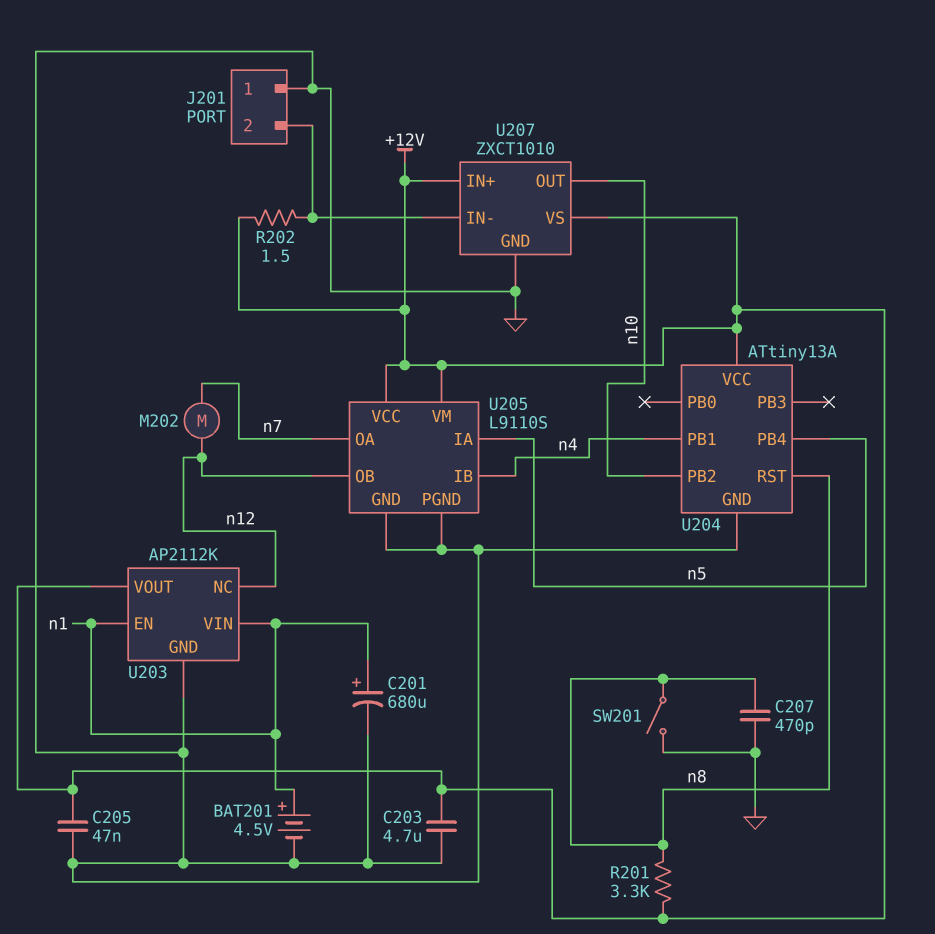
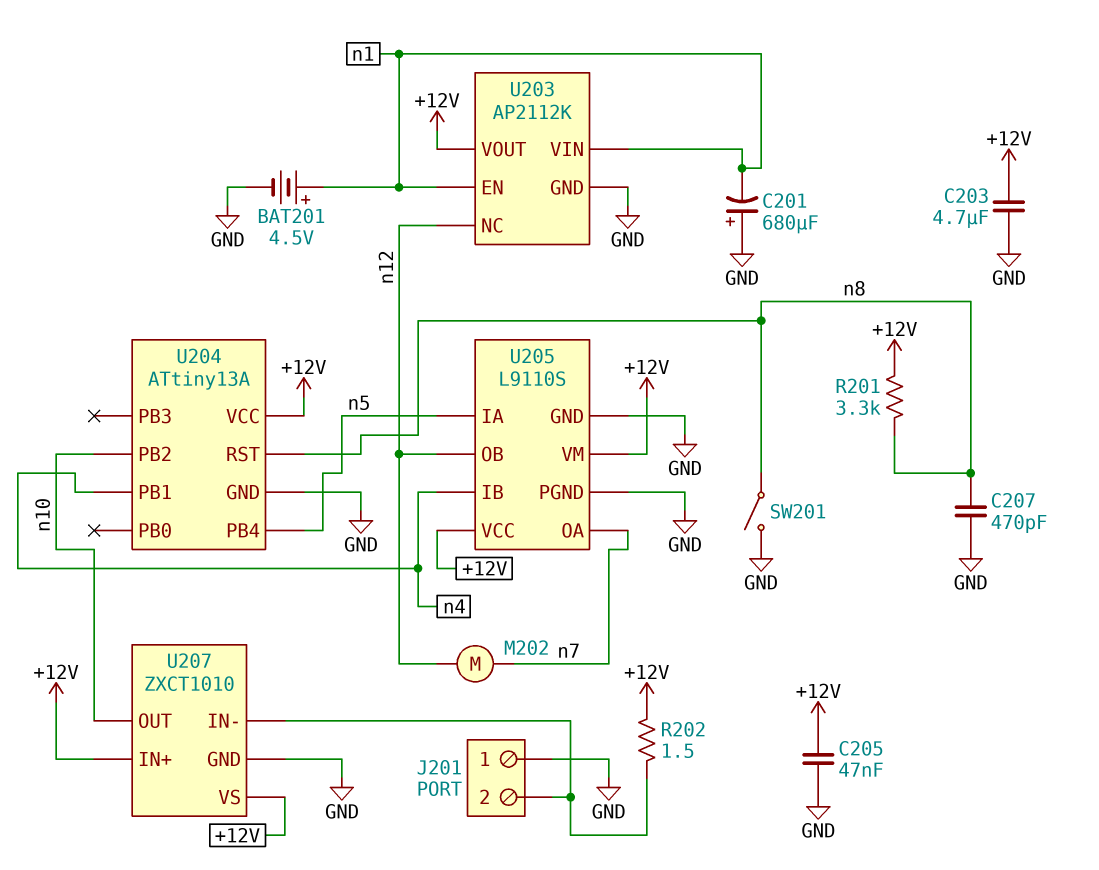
C201: 680uF (plus n1, minus GND) -> 680uF (plus GND, minus n1)

